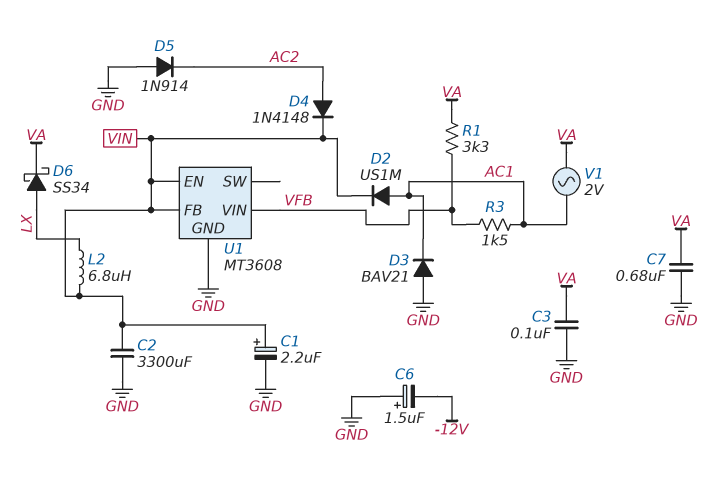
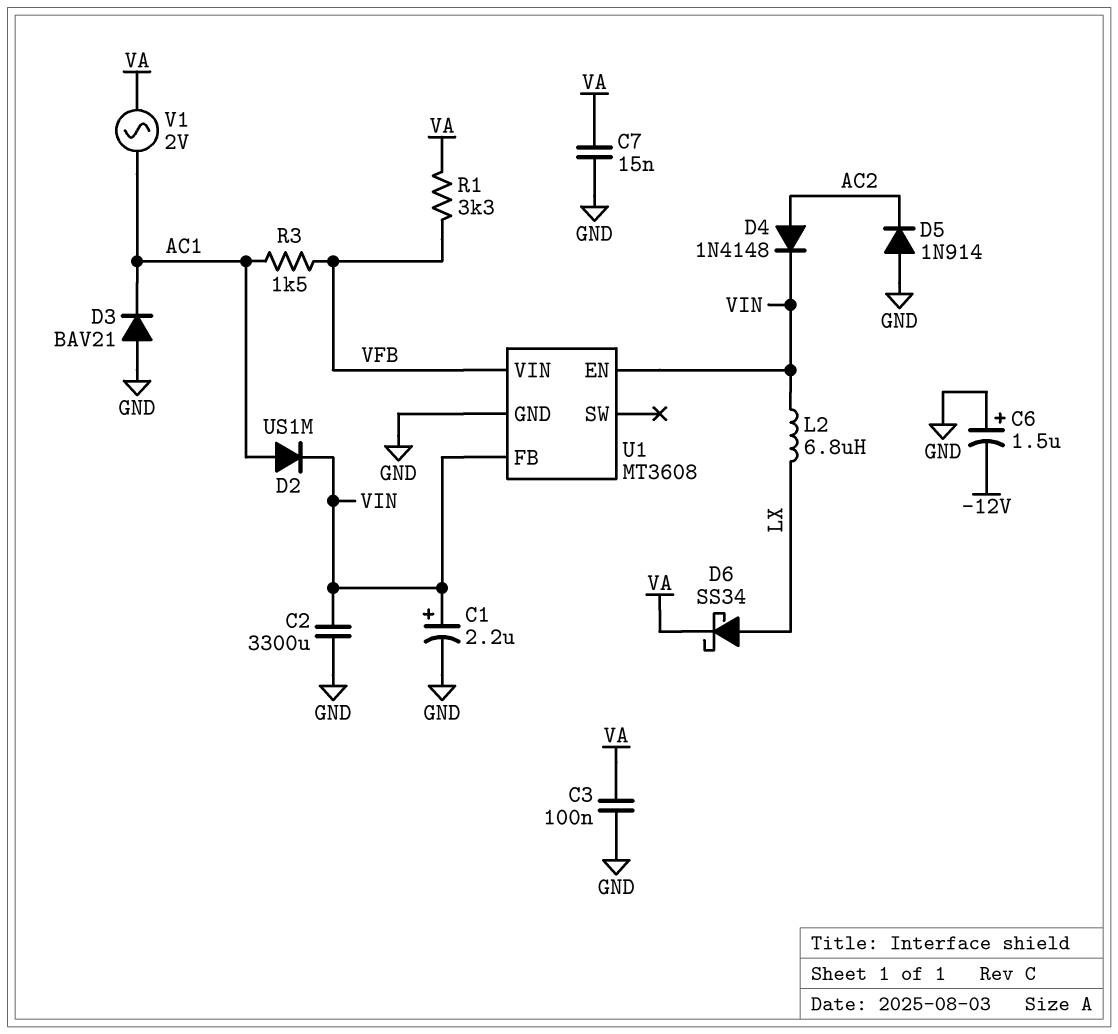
C7: 680nF (GND, VA) -> 15nF (GND, VA)

